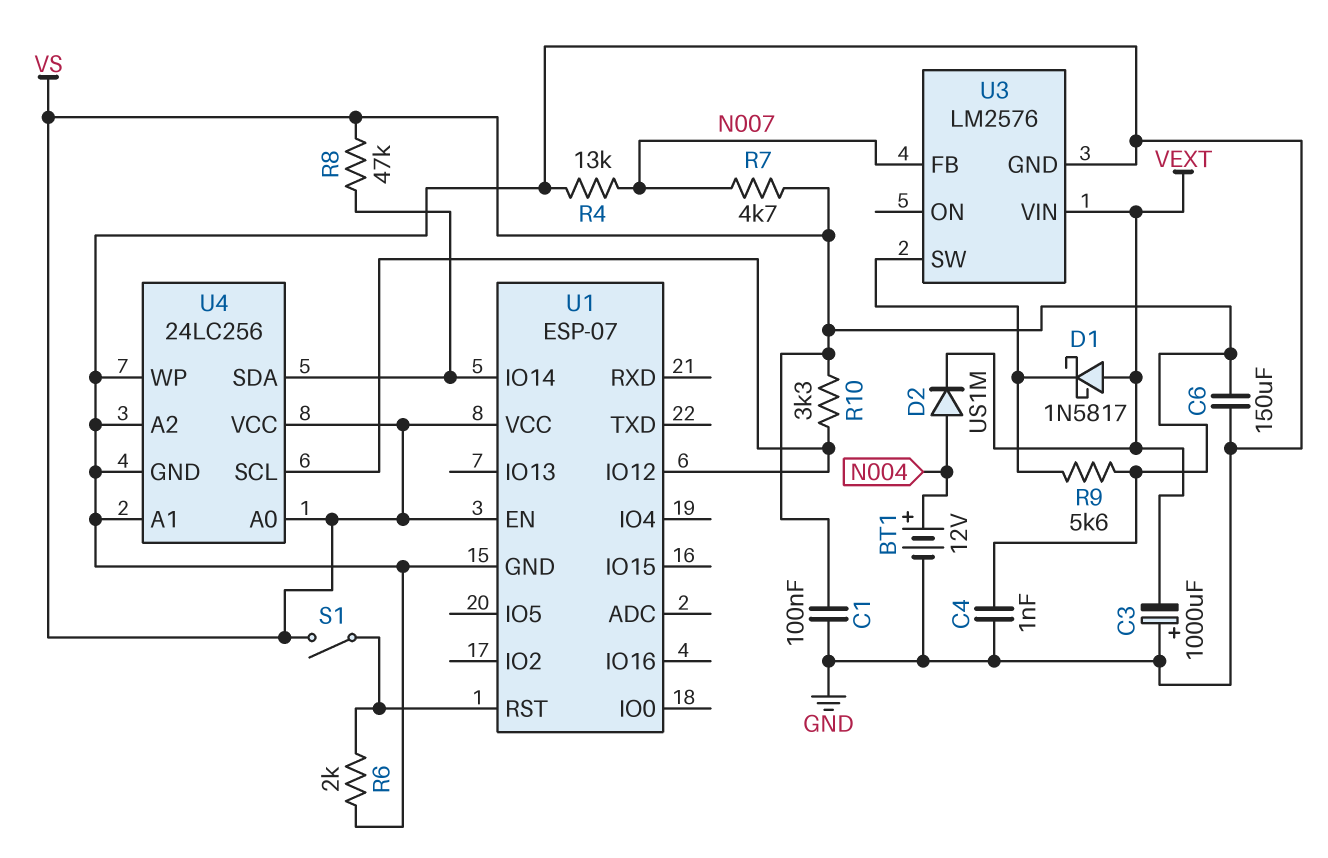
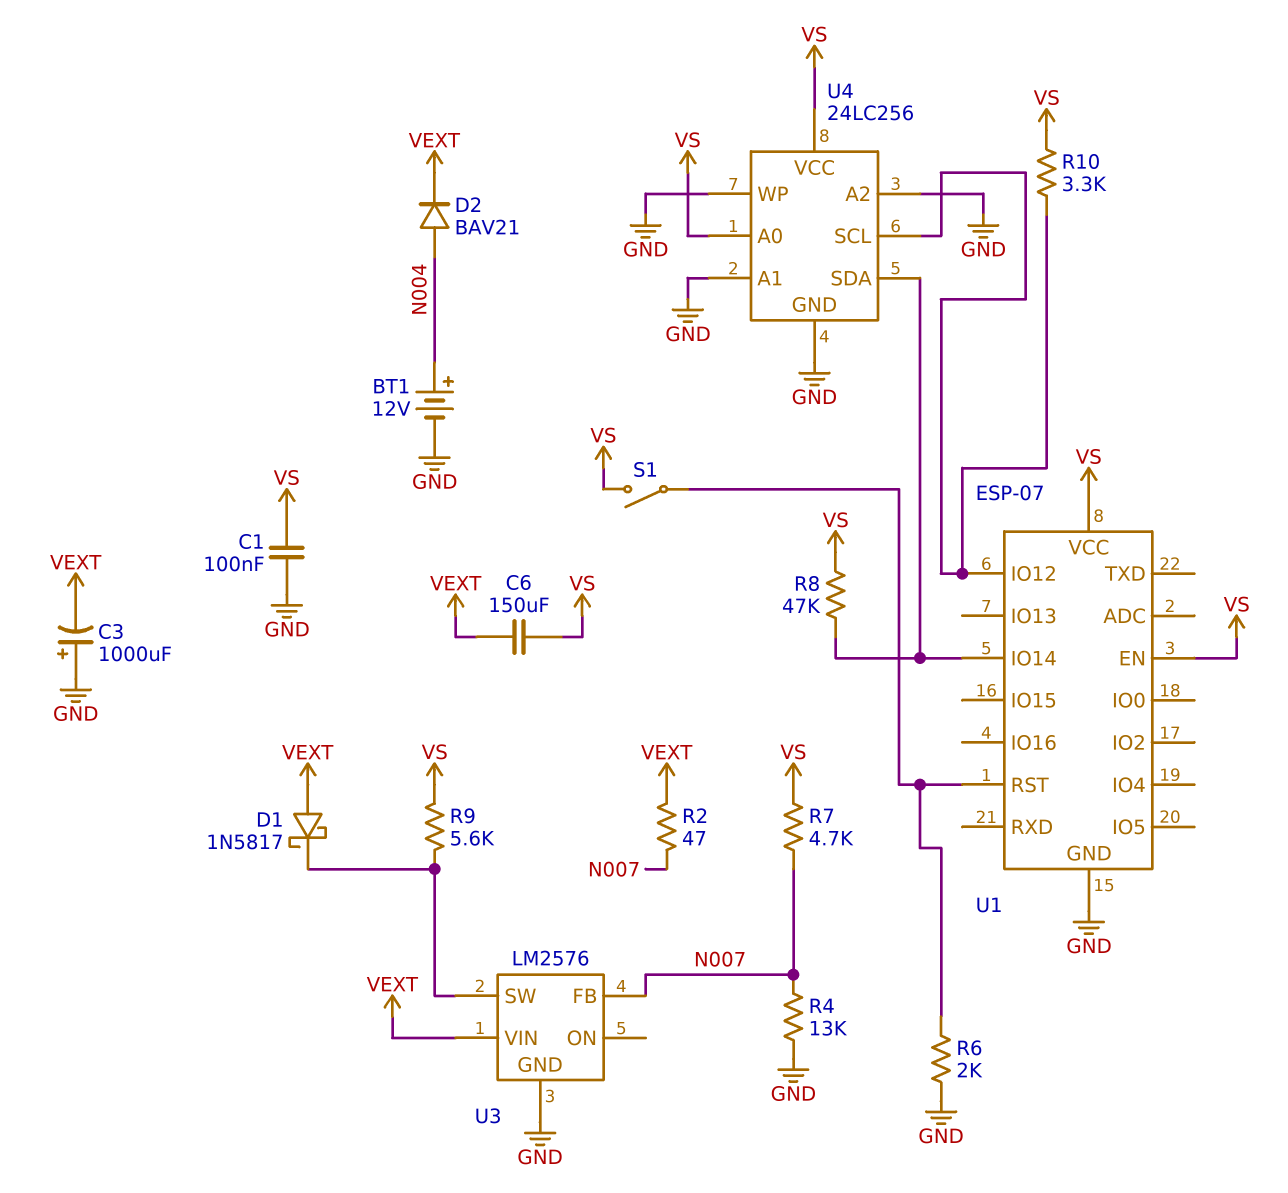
C4: 1nF (GND, VS) -> none
C6: 150uF (GND, VS) -> 150uF (VEXT, VS)
D2: diode US1M (A N004, K VEXT) -> diode BAV21 (A N004, K VEXT)
R2: none -> 47 (N007, VEXT)

